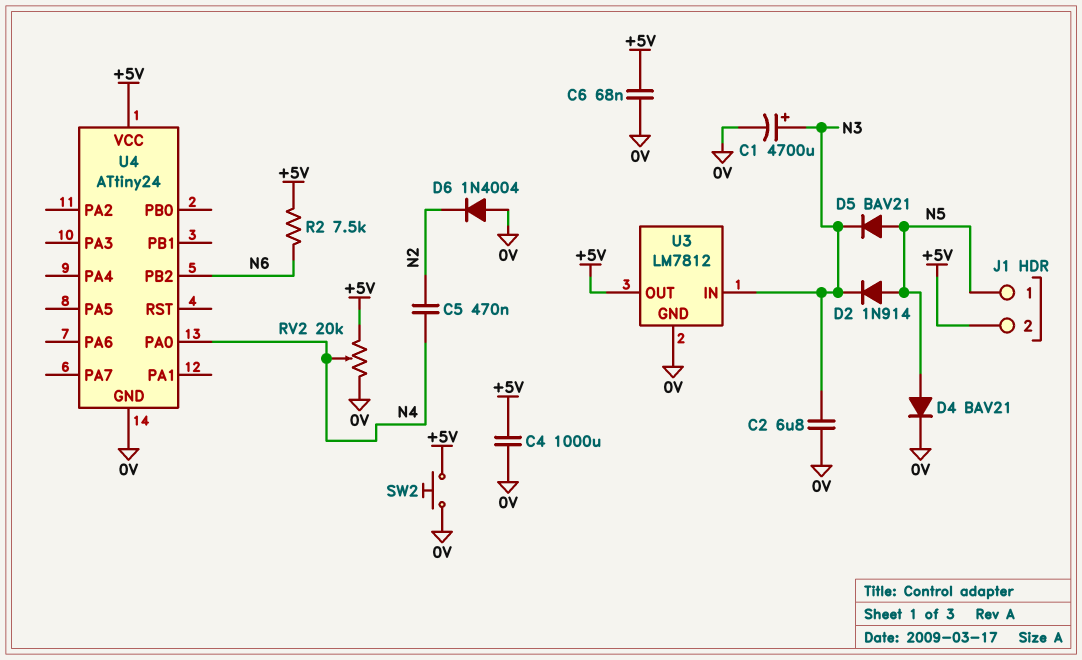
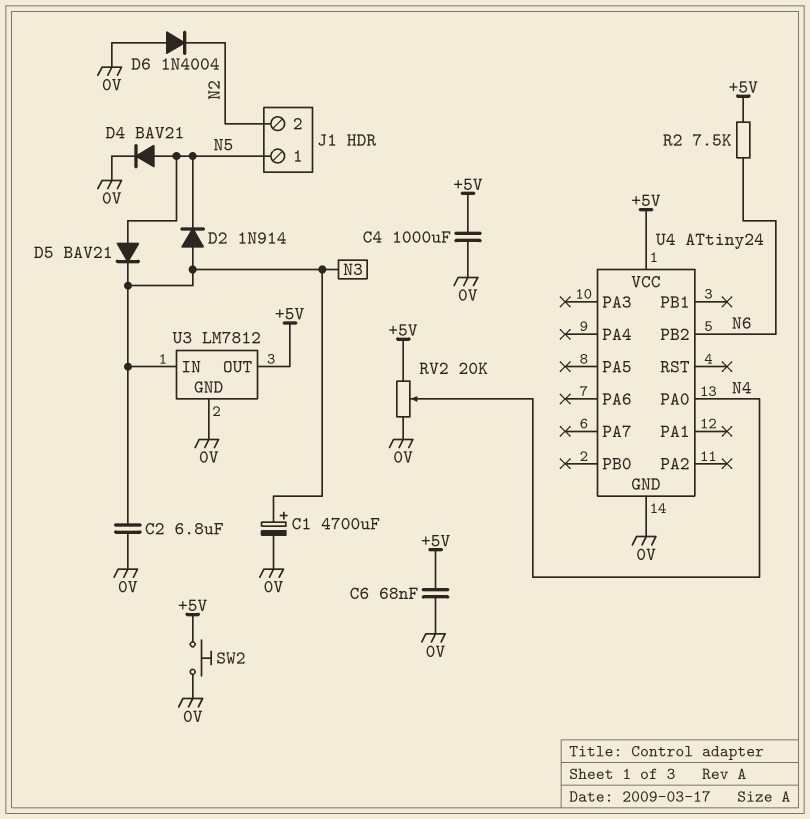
C5: 470nF (N2, N4) -> none
D2: diode 1N914 (A N5, K N3) -> diode 1N914 (A N3, K N5)
J1 pin 2: +5V -> N2

